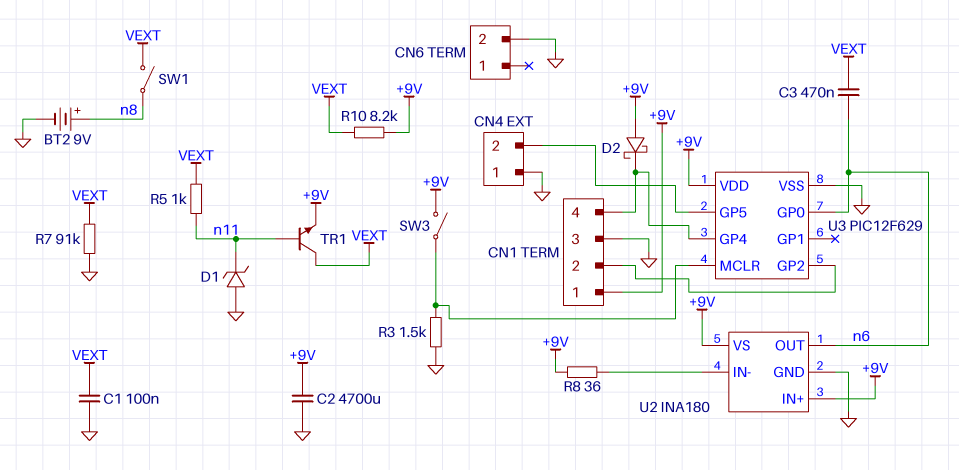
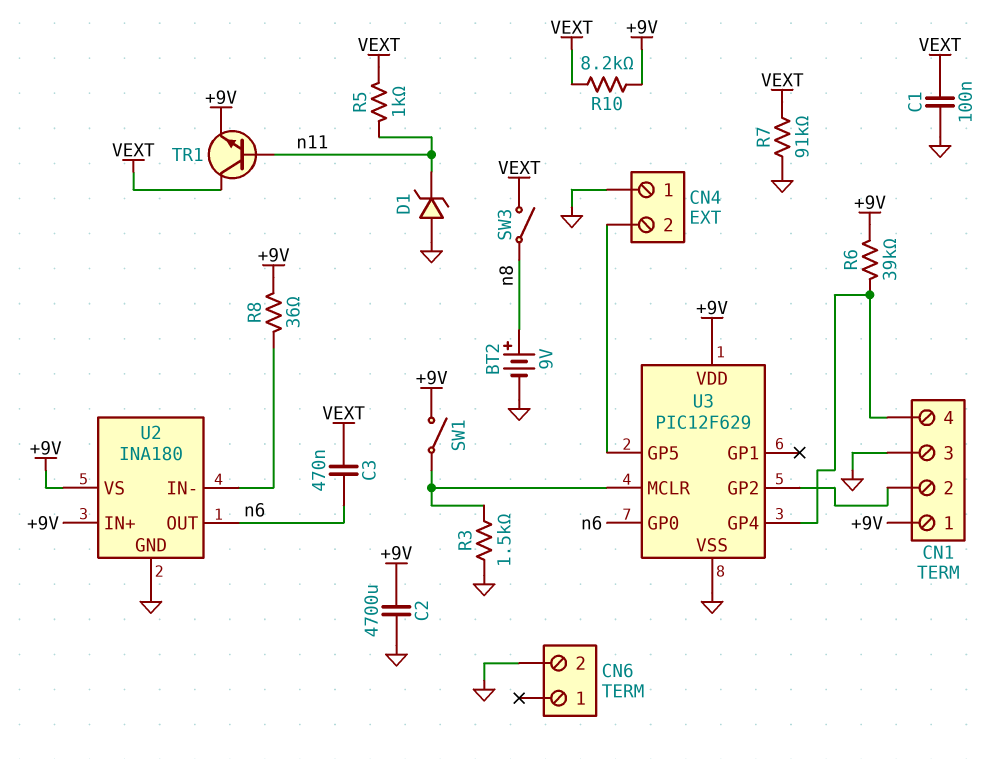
D2: schottky (A +9V, K CN1/4) -> none
R6: none -> 39k (+9V, CN1/4)
SW1: switch (VEXT, n8) -> switch (+9V, U3/MCLR)
SW3: switch (+9V, U3/MCLR) -> switch (VEXT, n8)

